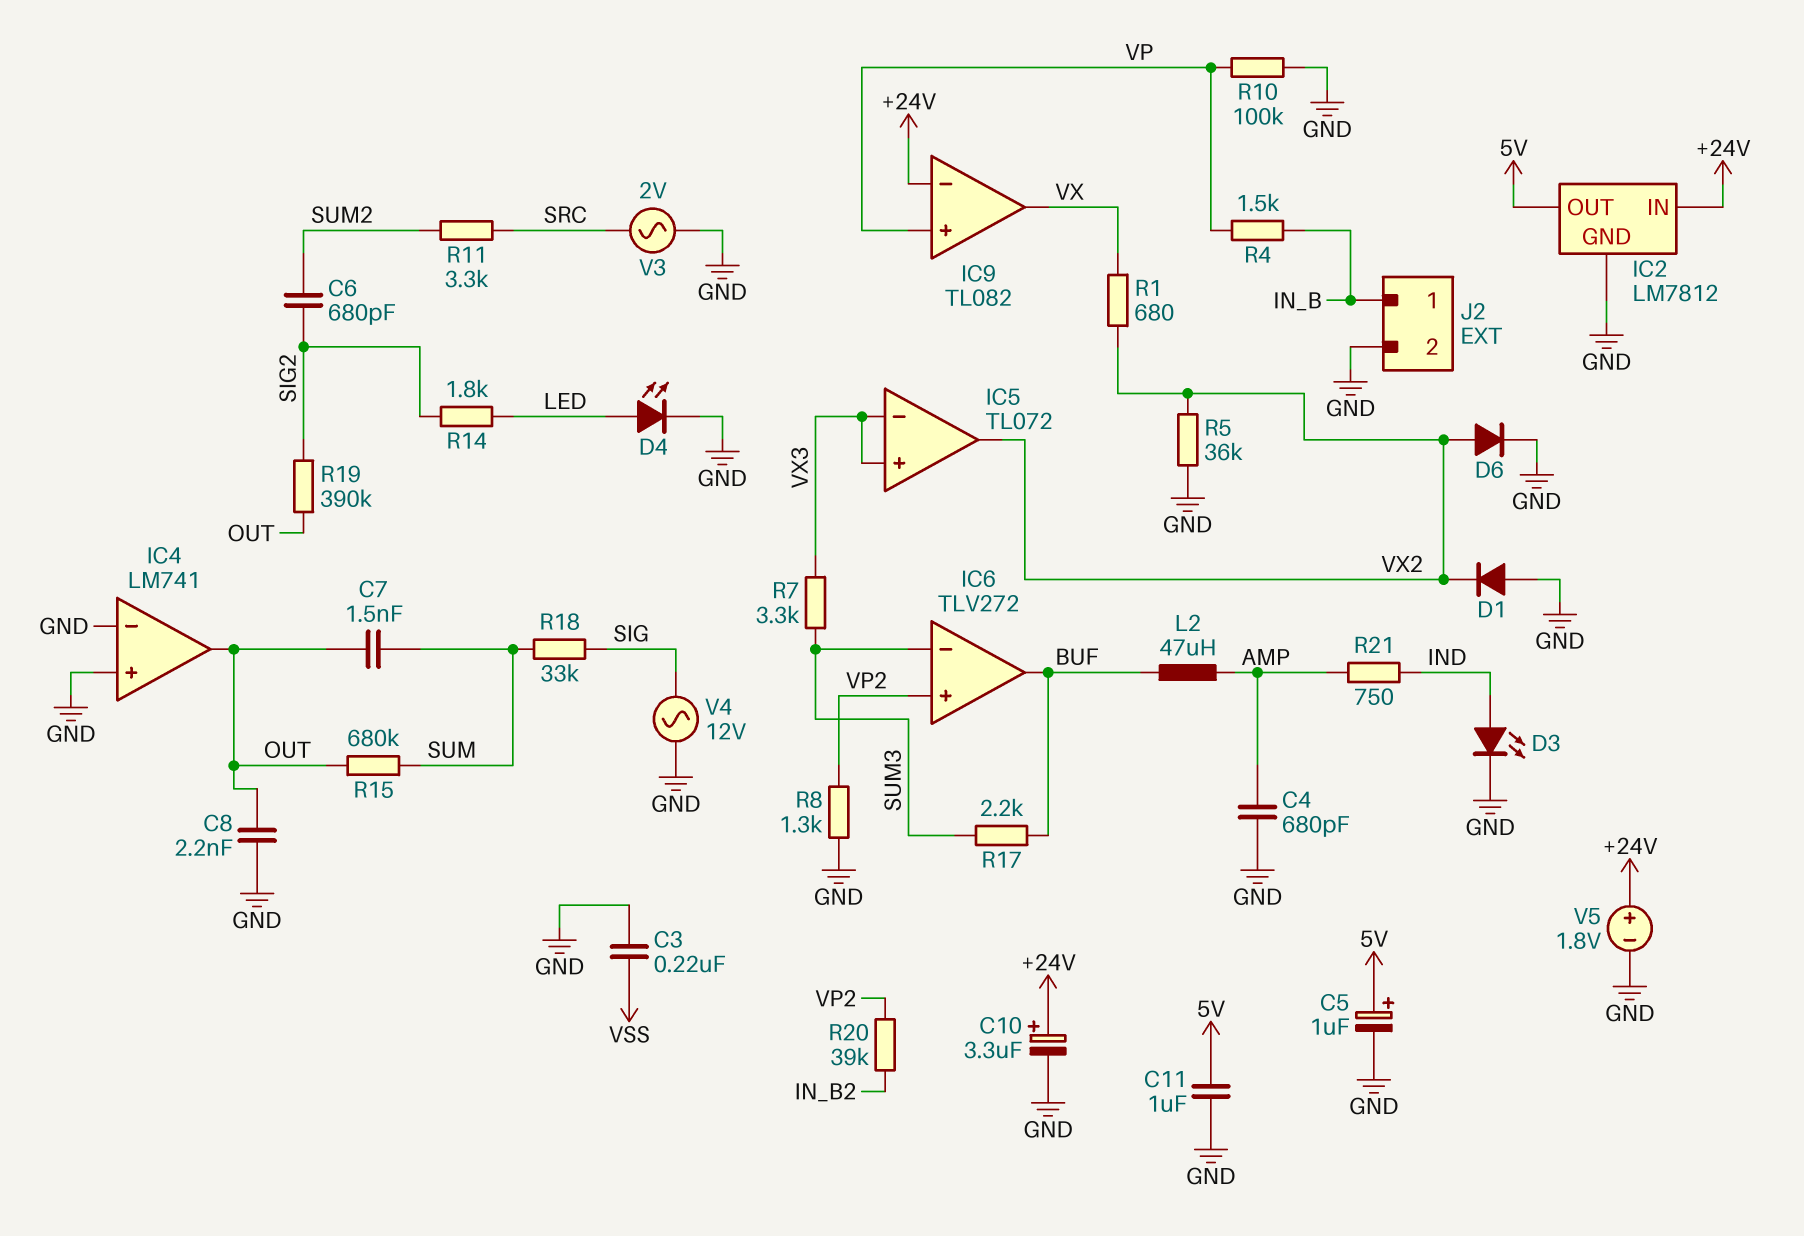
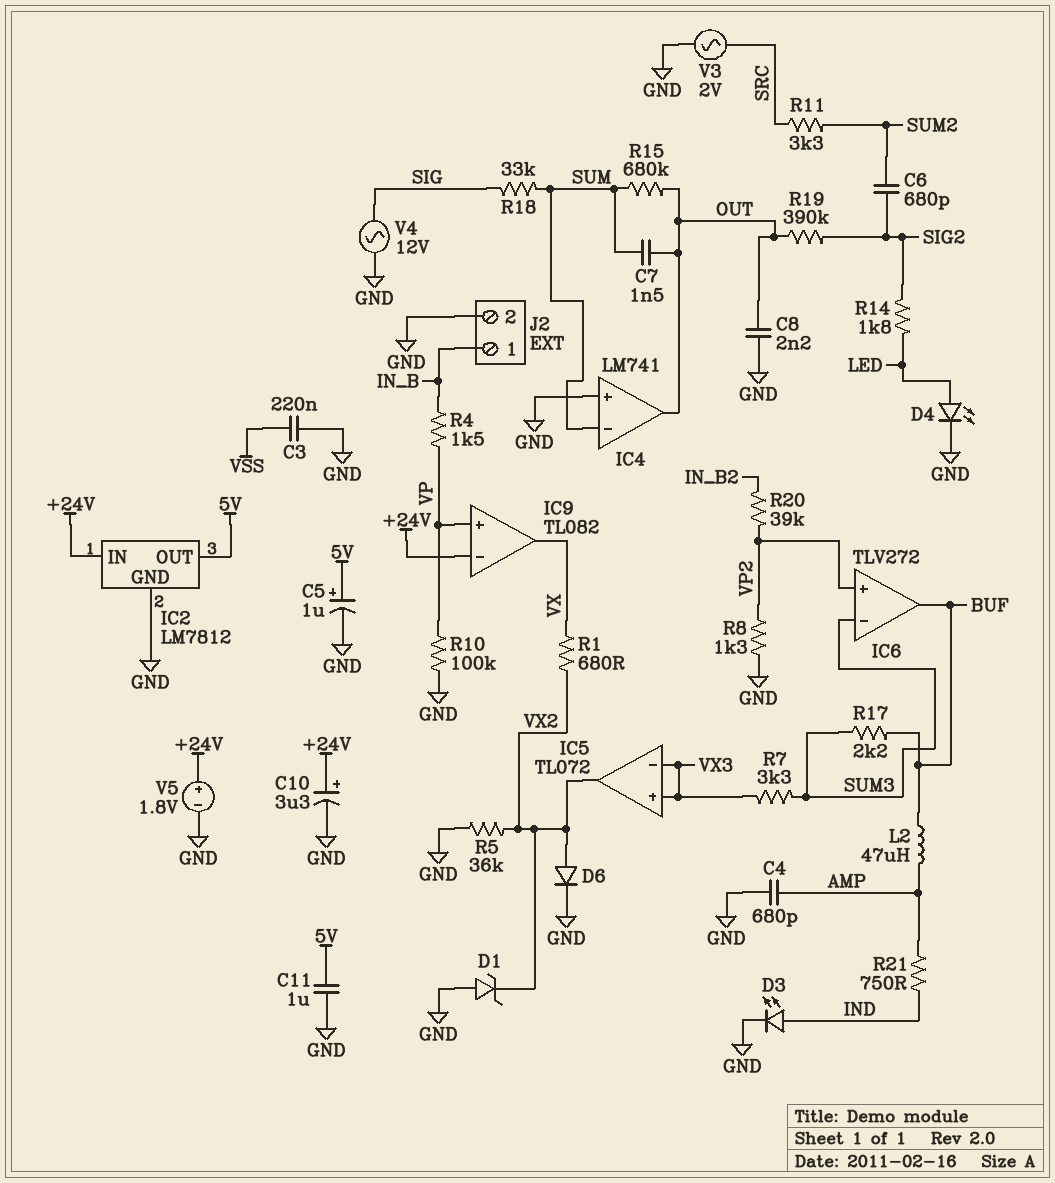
D1: diode (A GND, K VX2) -> zener (A GND, K VX2)
IC4 pin in-: GND -> SUM

